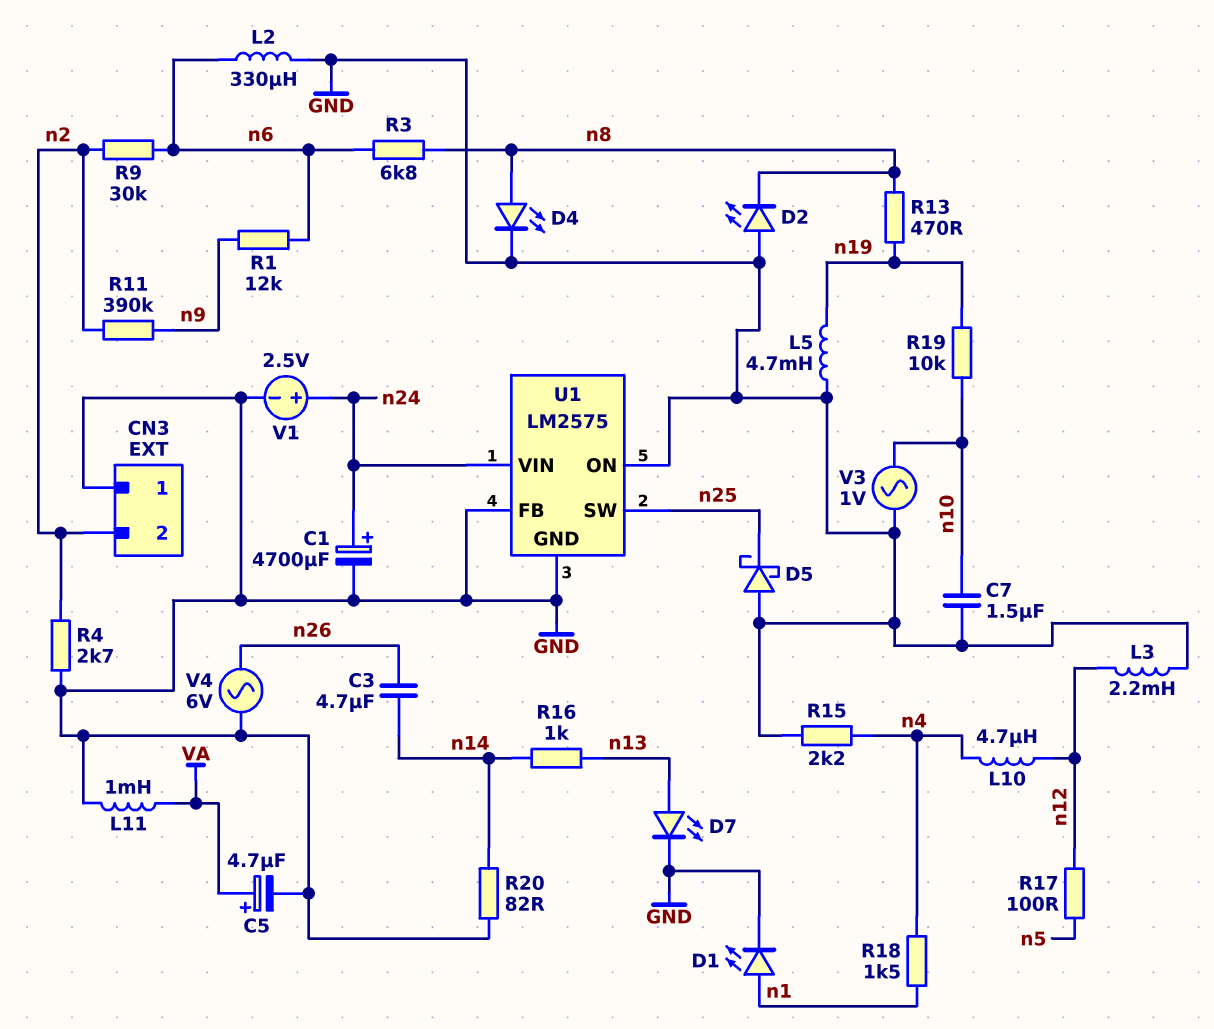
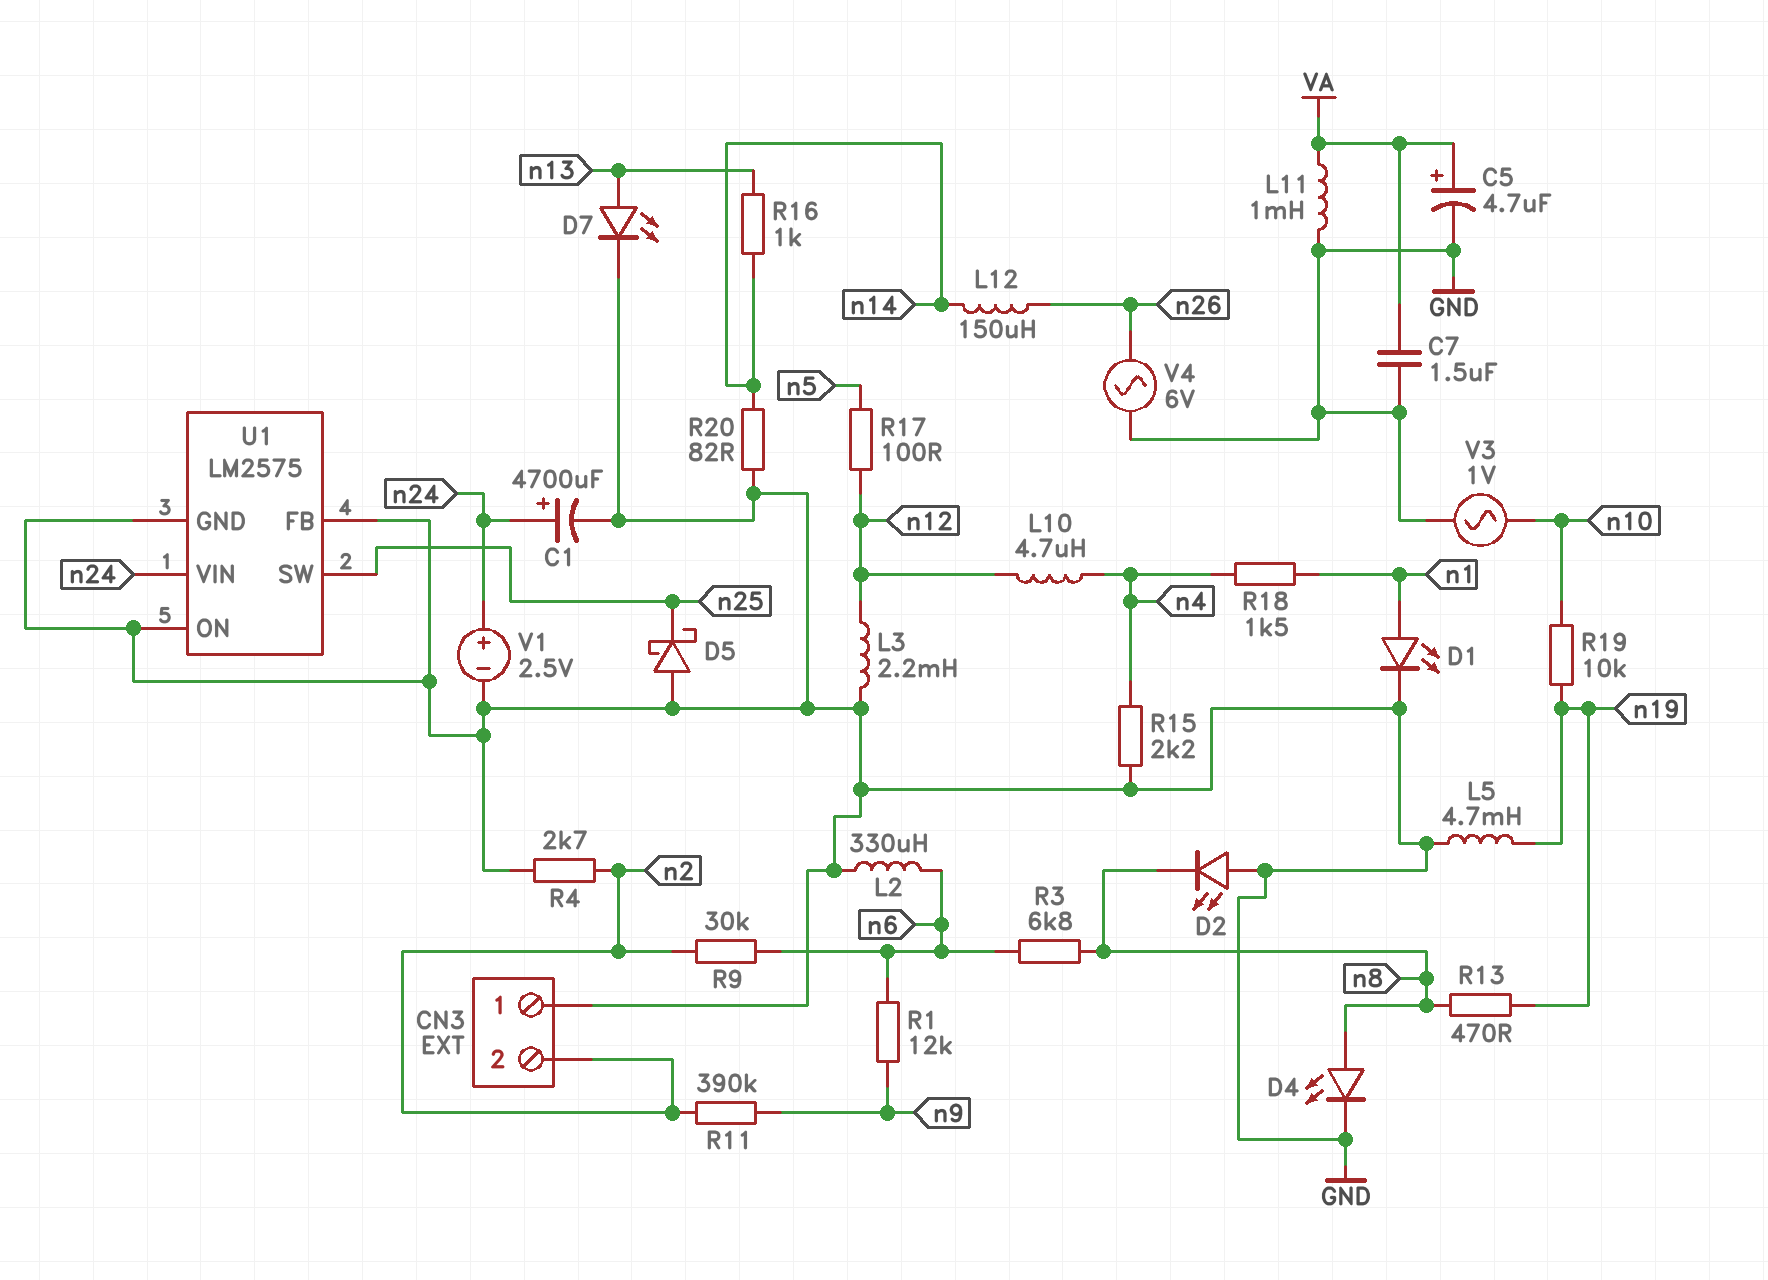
C3: 4.7uF (n14, n26) -> none
C7: 1.5uF (GND, n10) -> 1.5uF (GND, VA)
L12: none -> 150uH (n14, n26)

